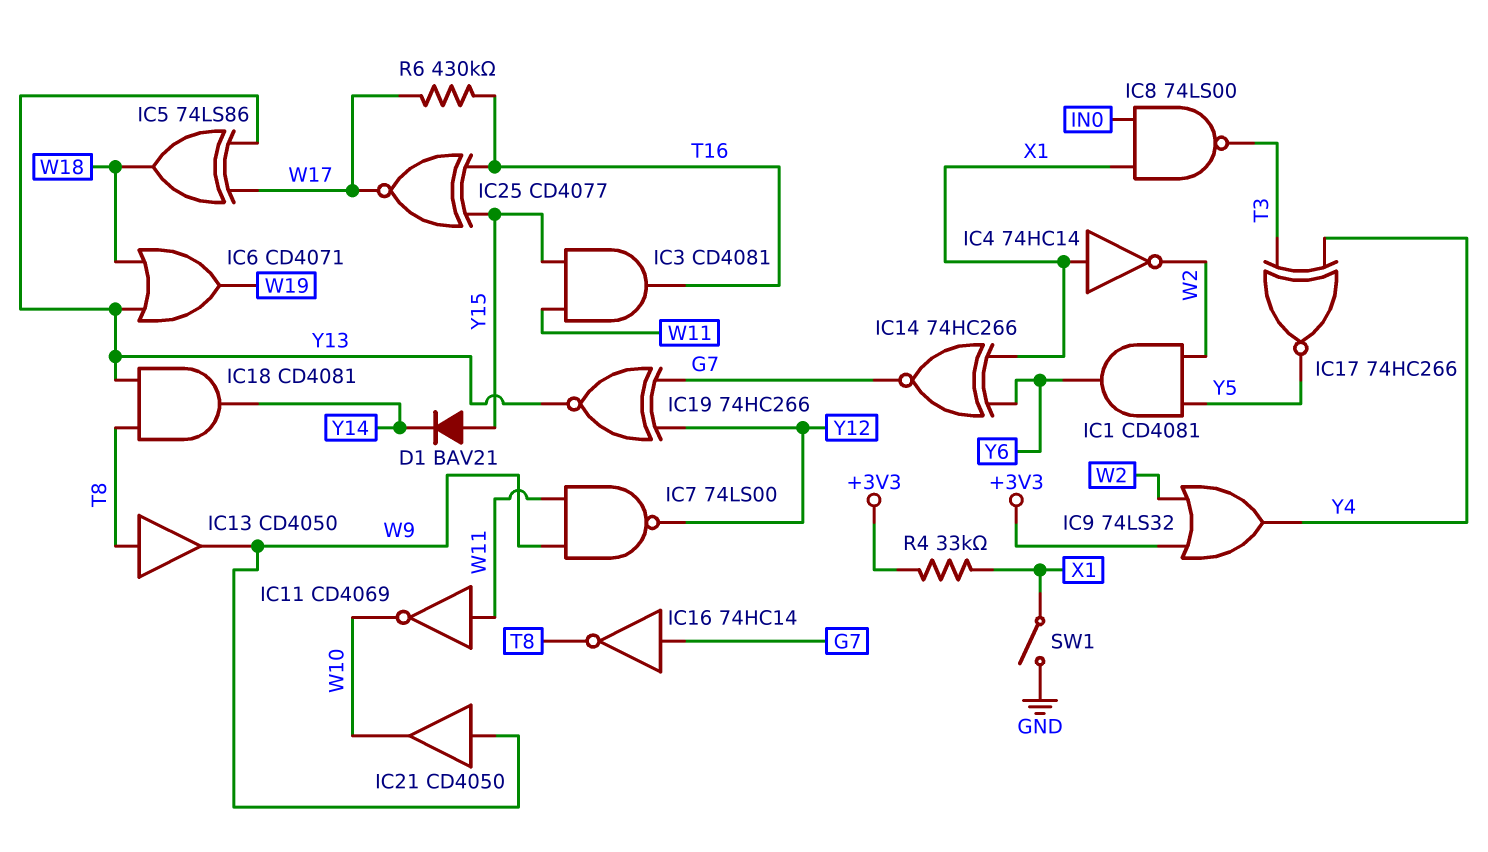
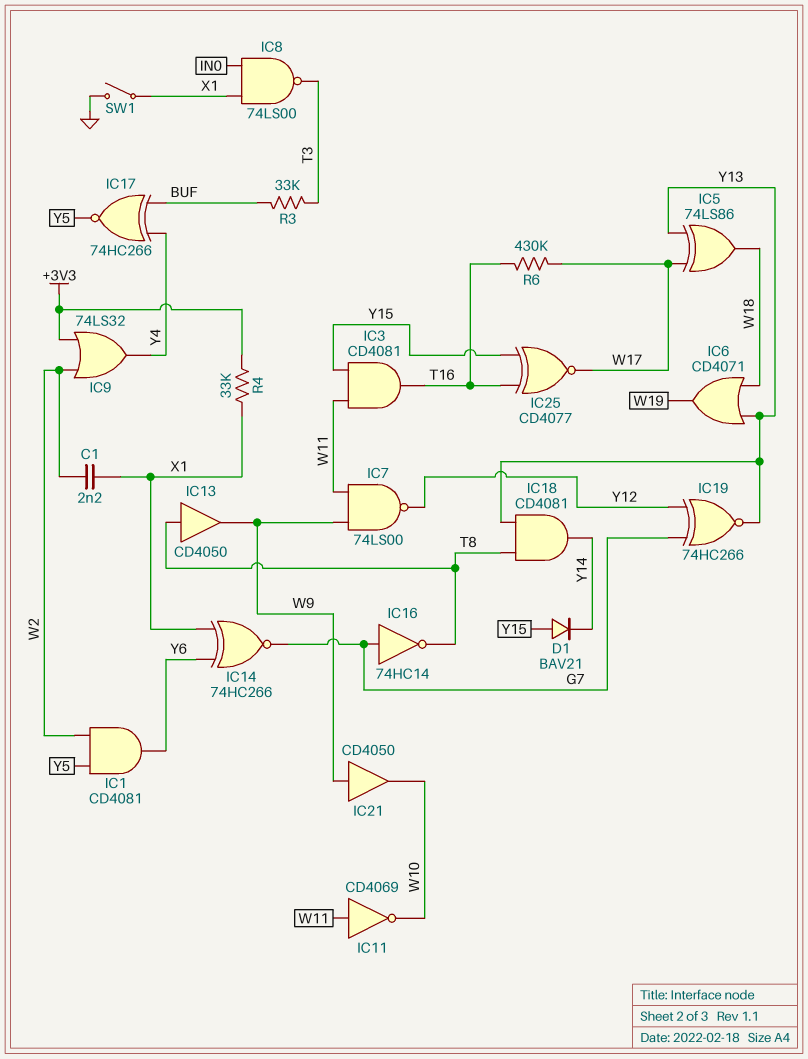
C1: none -> 2.2nF (W2, X1)
IC4: NOT 74HC14 (in X1, out W2) -> none
IC17: XNOR 74HC266 (in T3, in Y4, out Y5) -> XNOR 74HC266 (in BUF, in Y4, out Y5)
R3: none -> 33k (BUF, T3)

